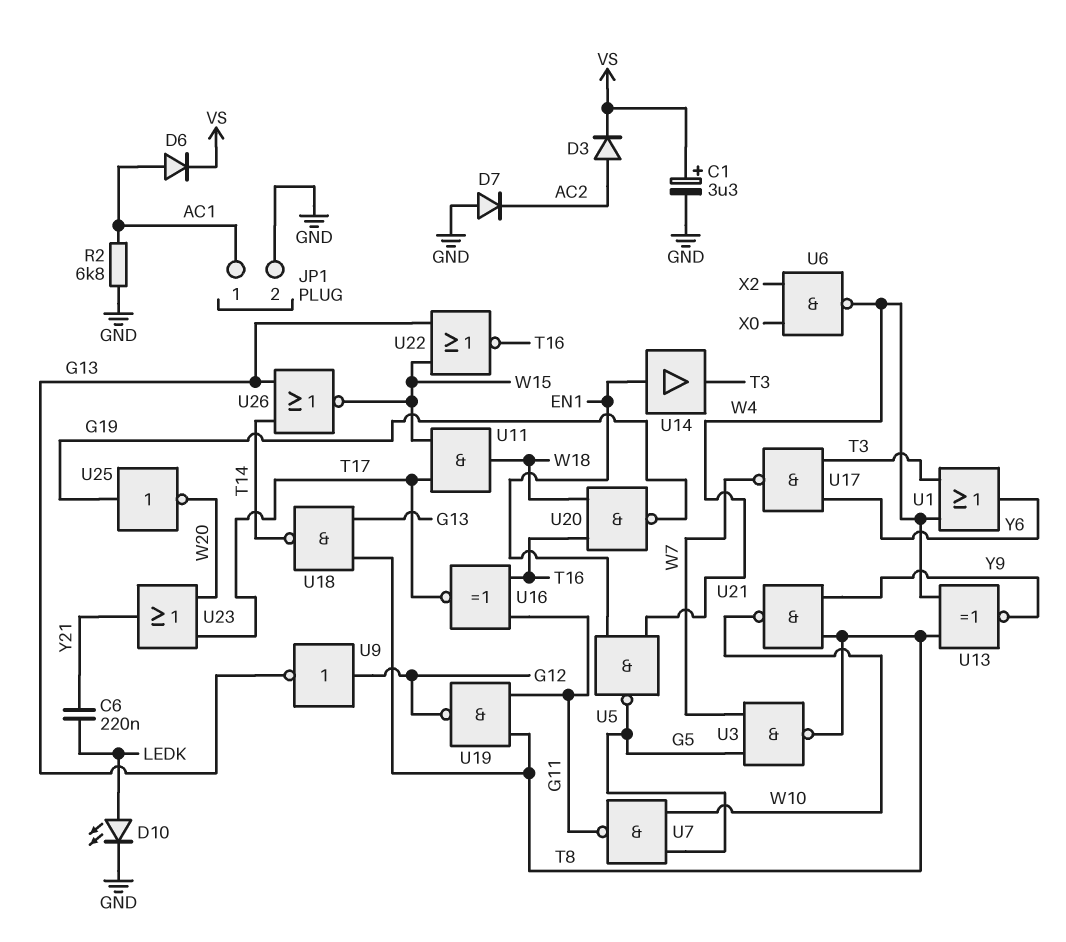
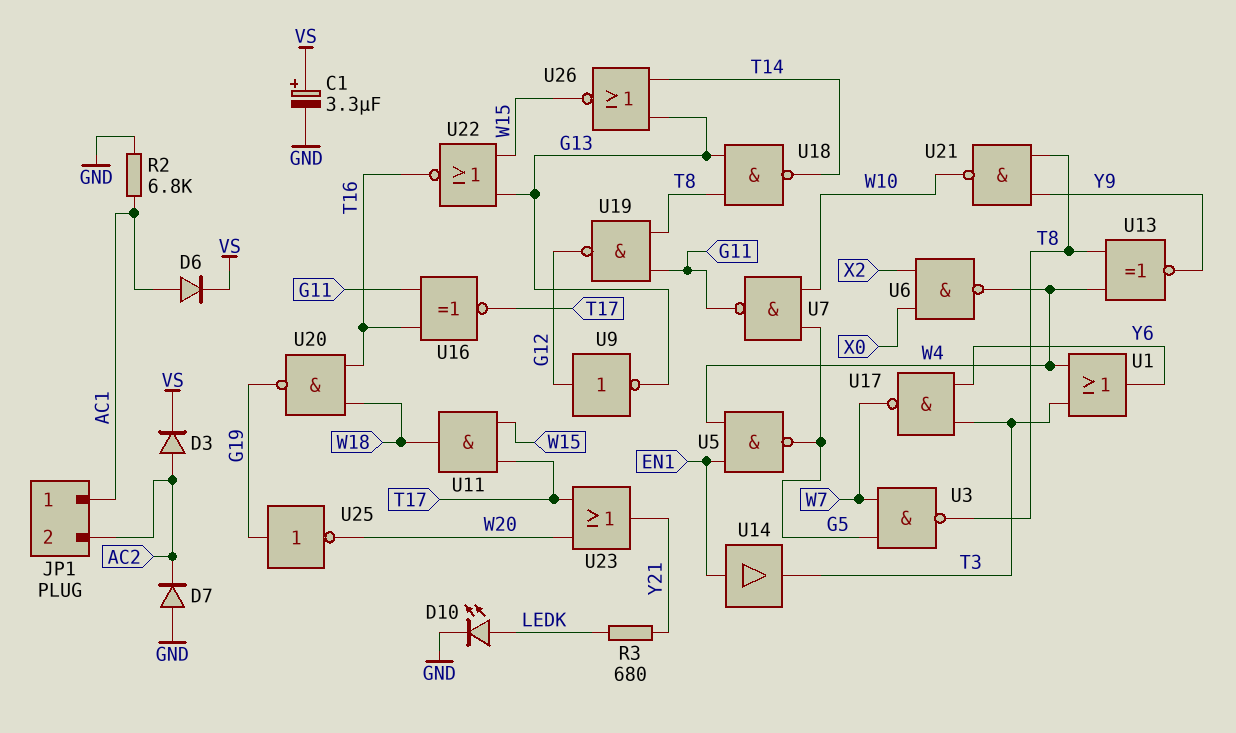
C6: 220nF (LEDK, Y21) -> none
JP1 pin 2: GND -> AC2
R3: none -> 680 (LEDK, Y21)

